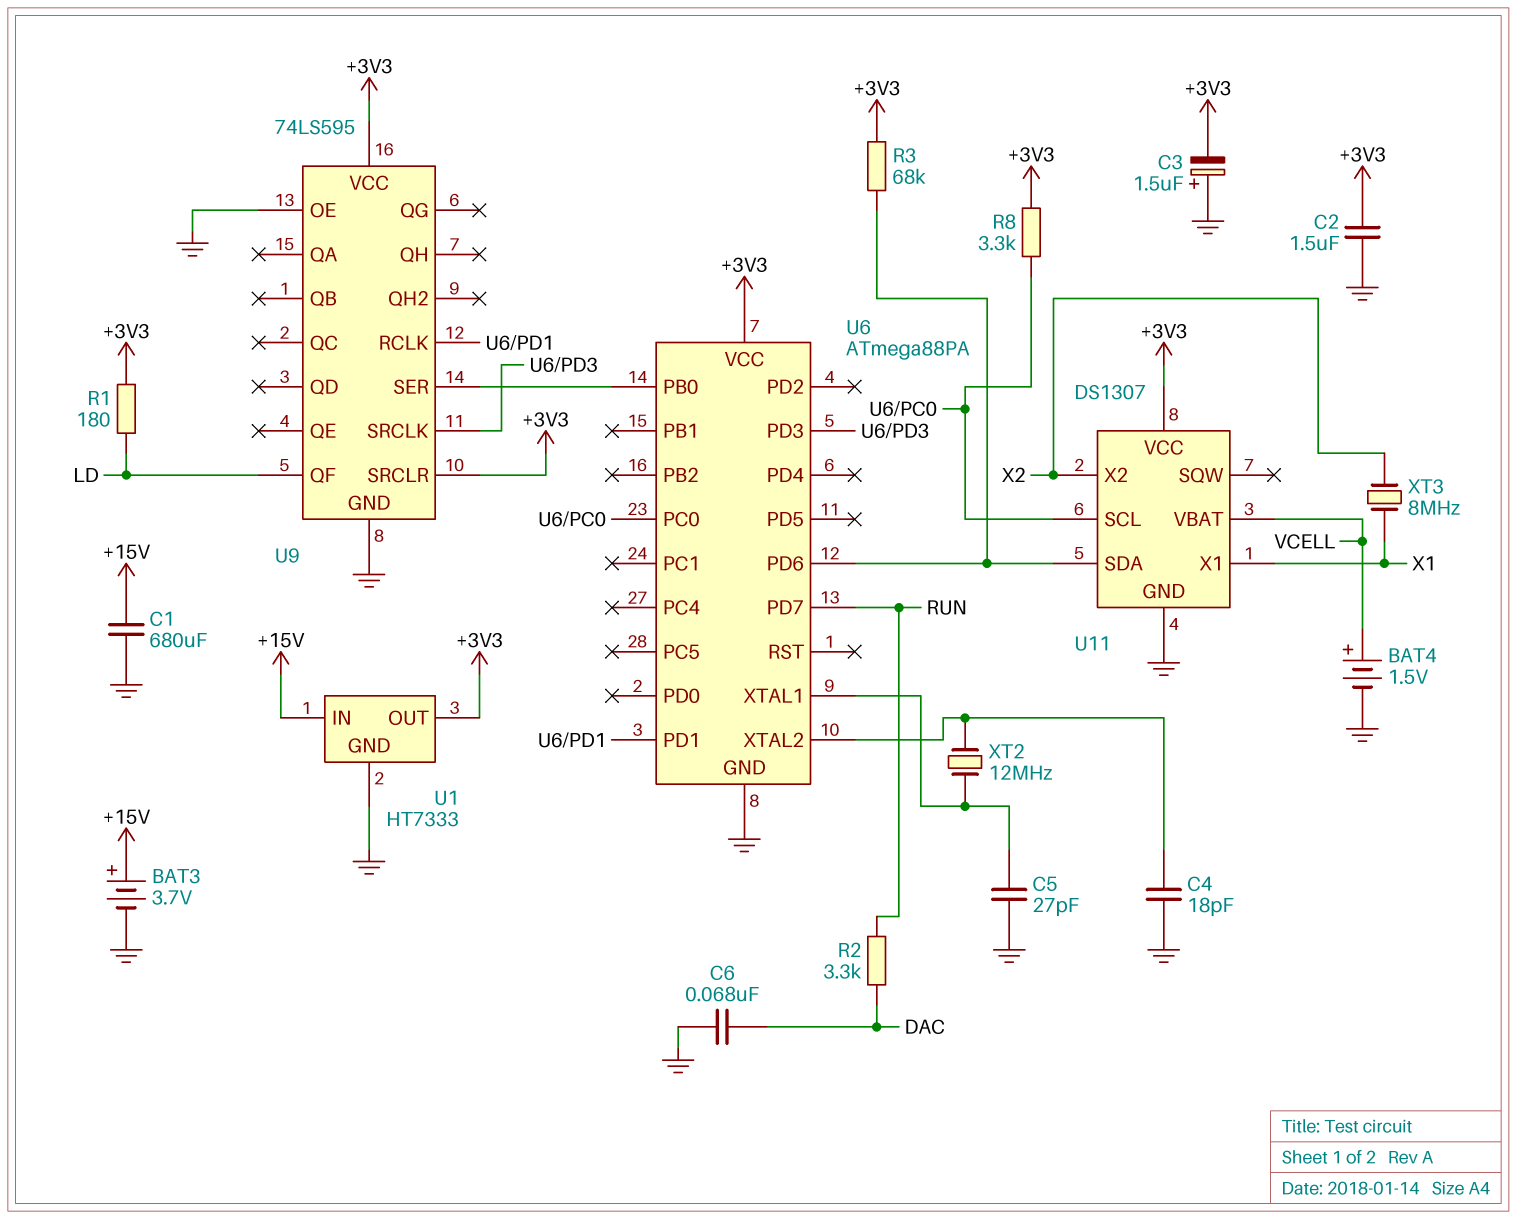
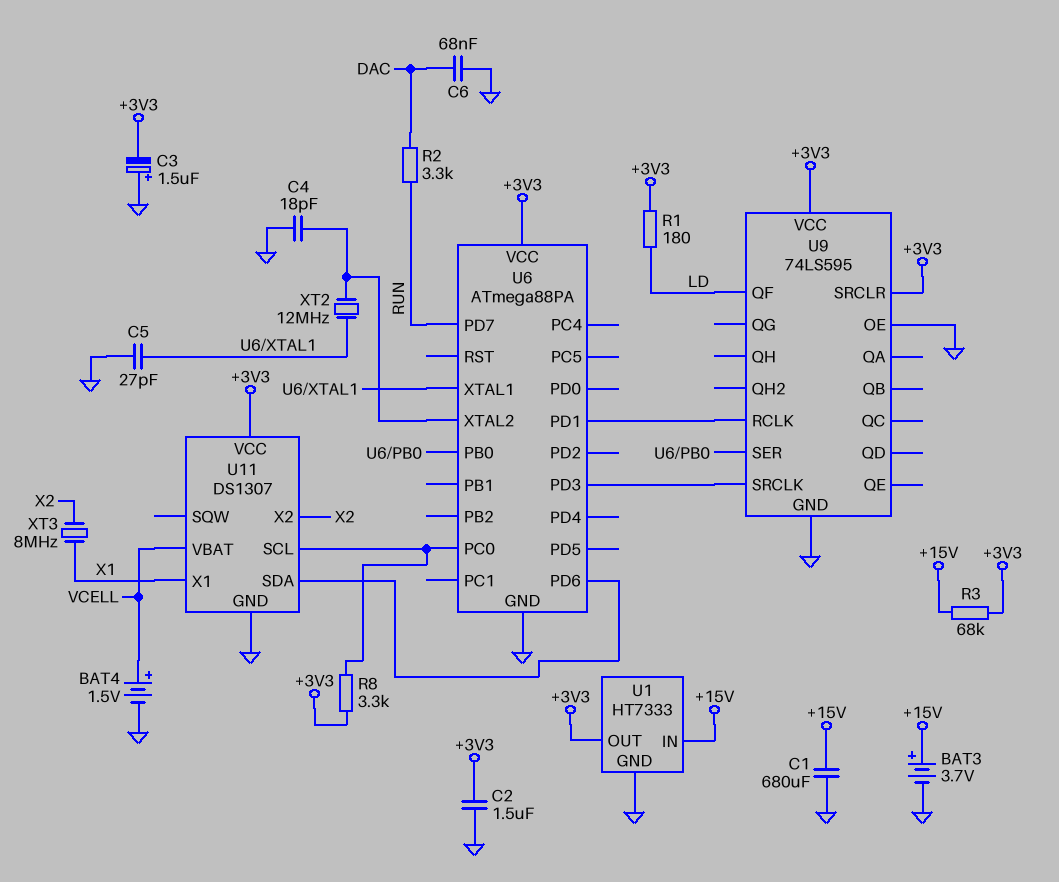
R3: 68k (+3V3, U6/PD6) -> 68k (+3V3, +15V)

